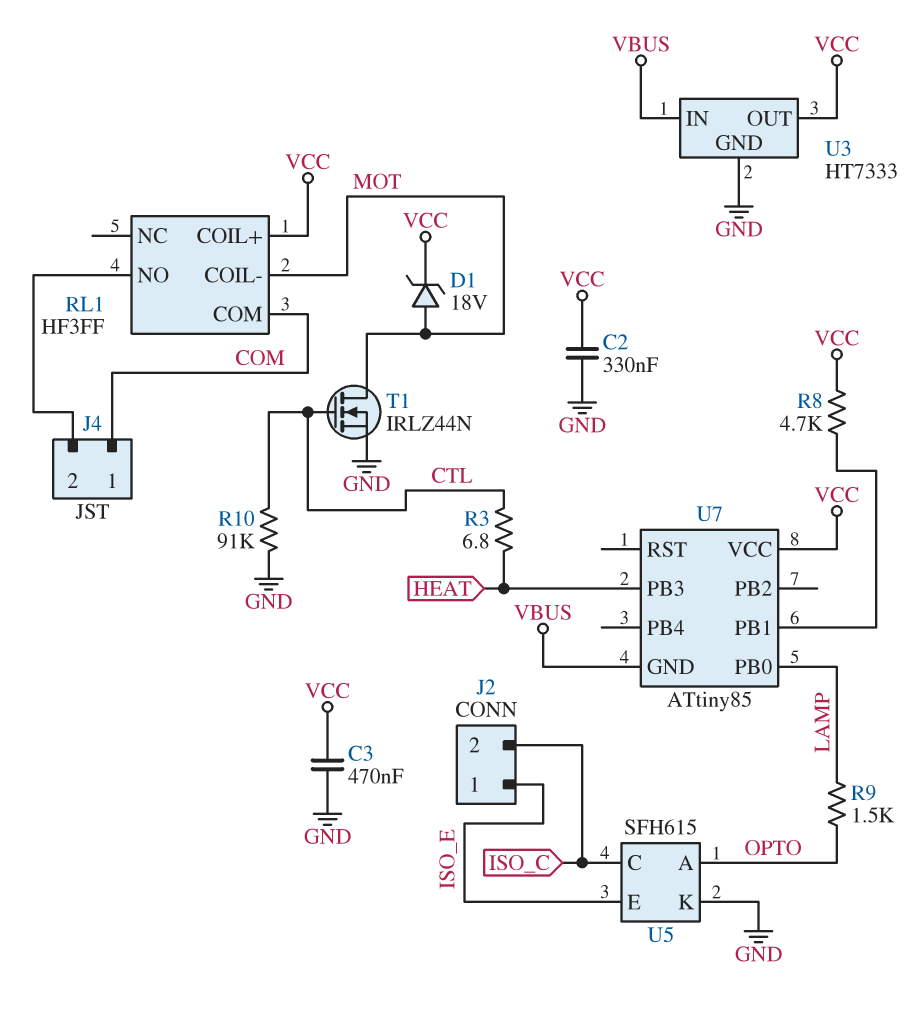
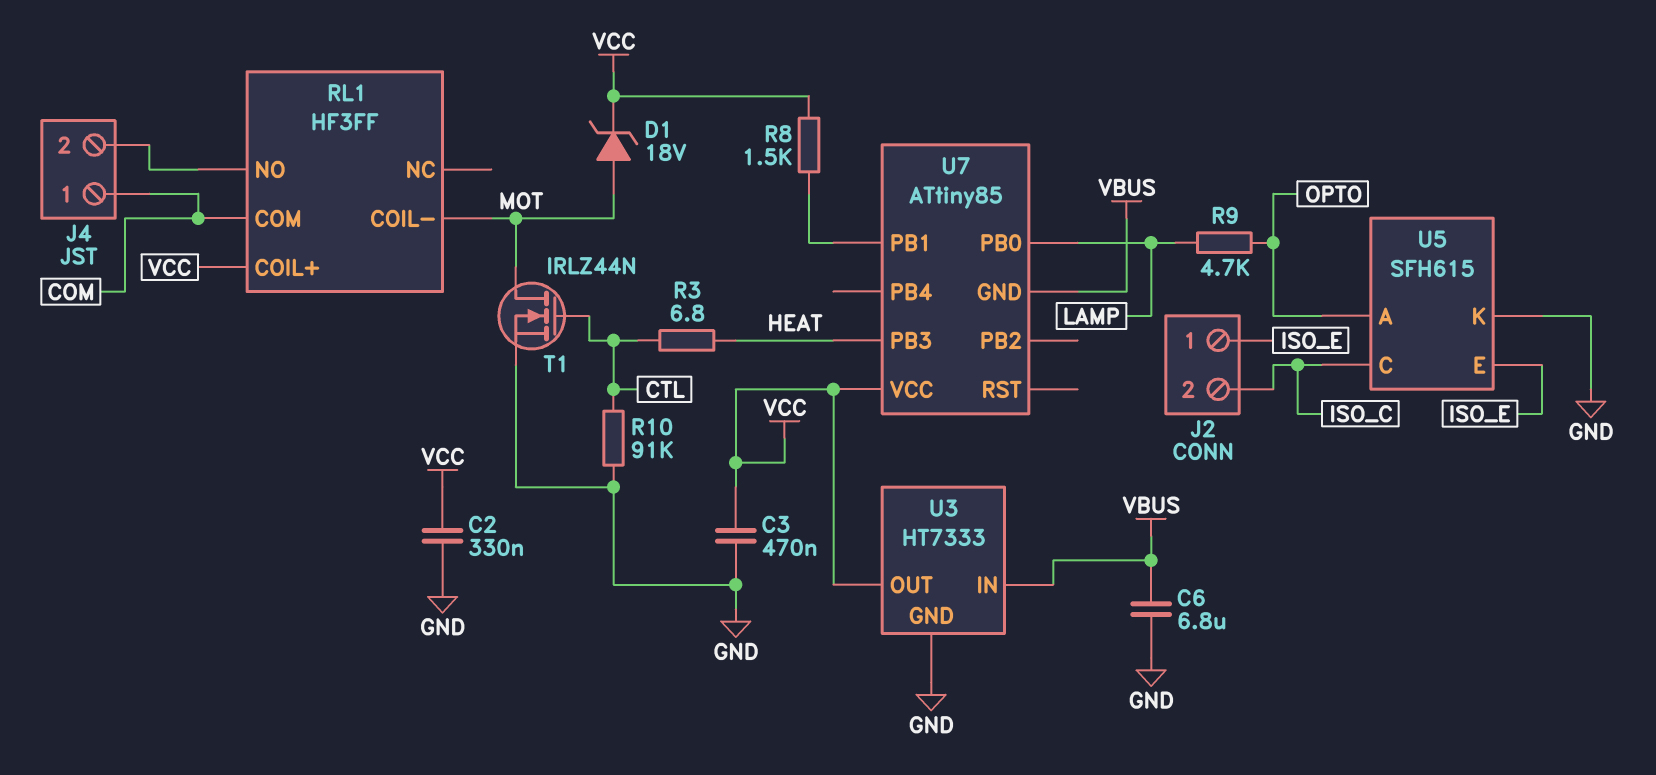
C6: none -> 6.8uF (GND, VBUS)
R8: 4.7k (U7/PB1, VCC) -> 1.5k (U7/PB1, VCC)
R9: 1.5k (LAMP, OPTO) -> 4.7k (LAMP, OPTO)

